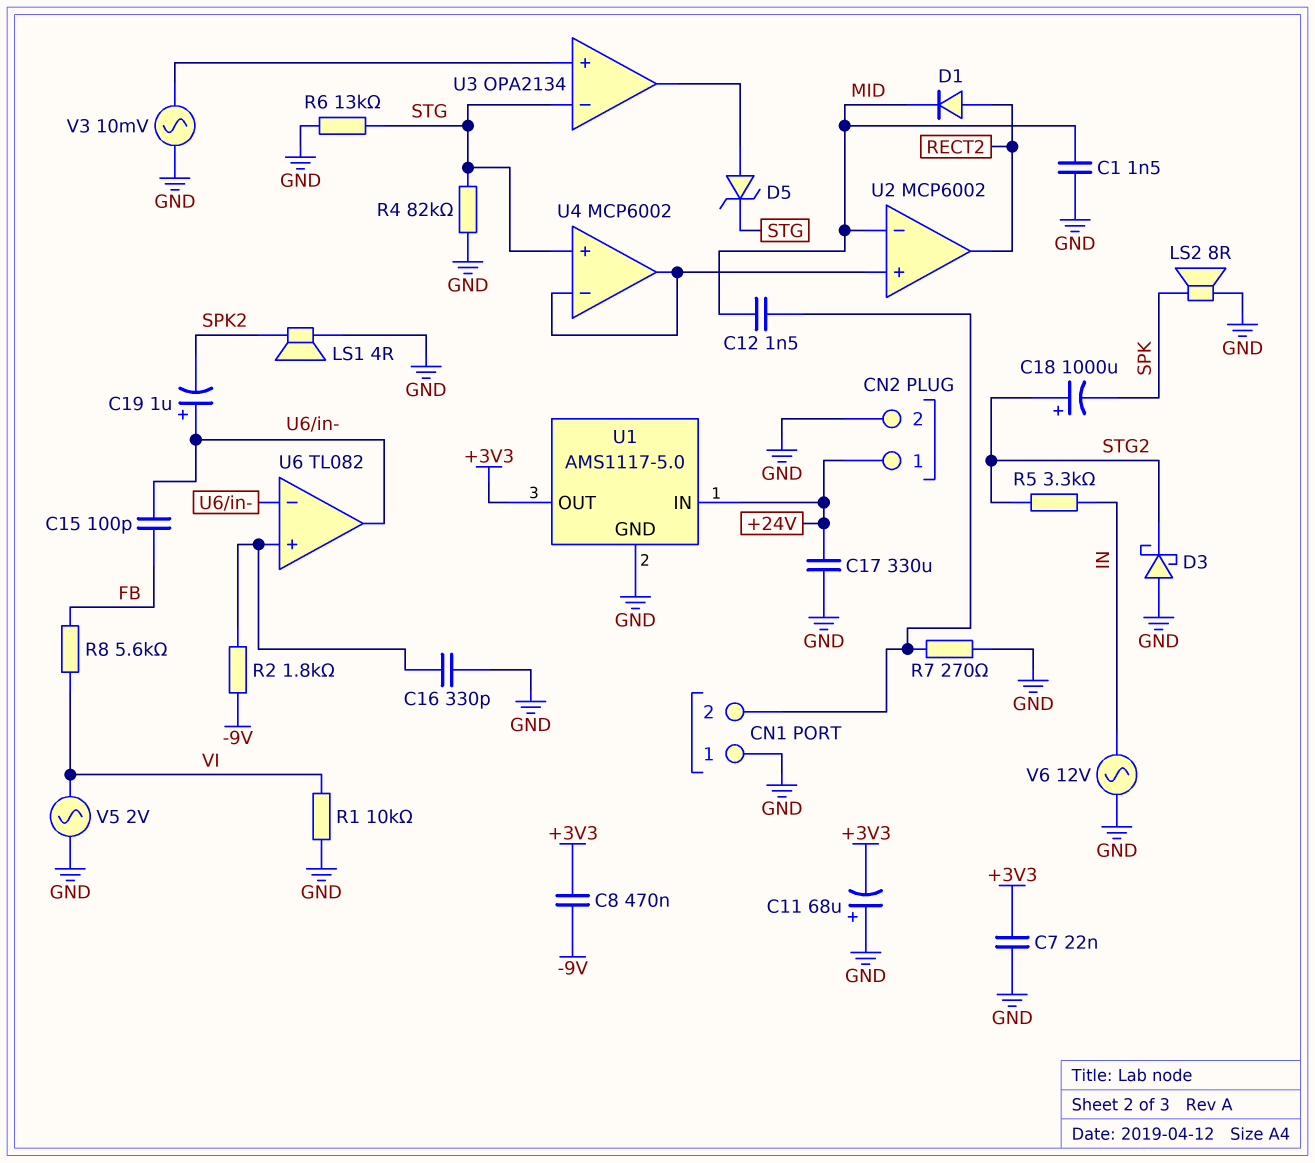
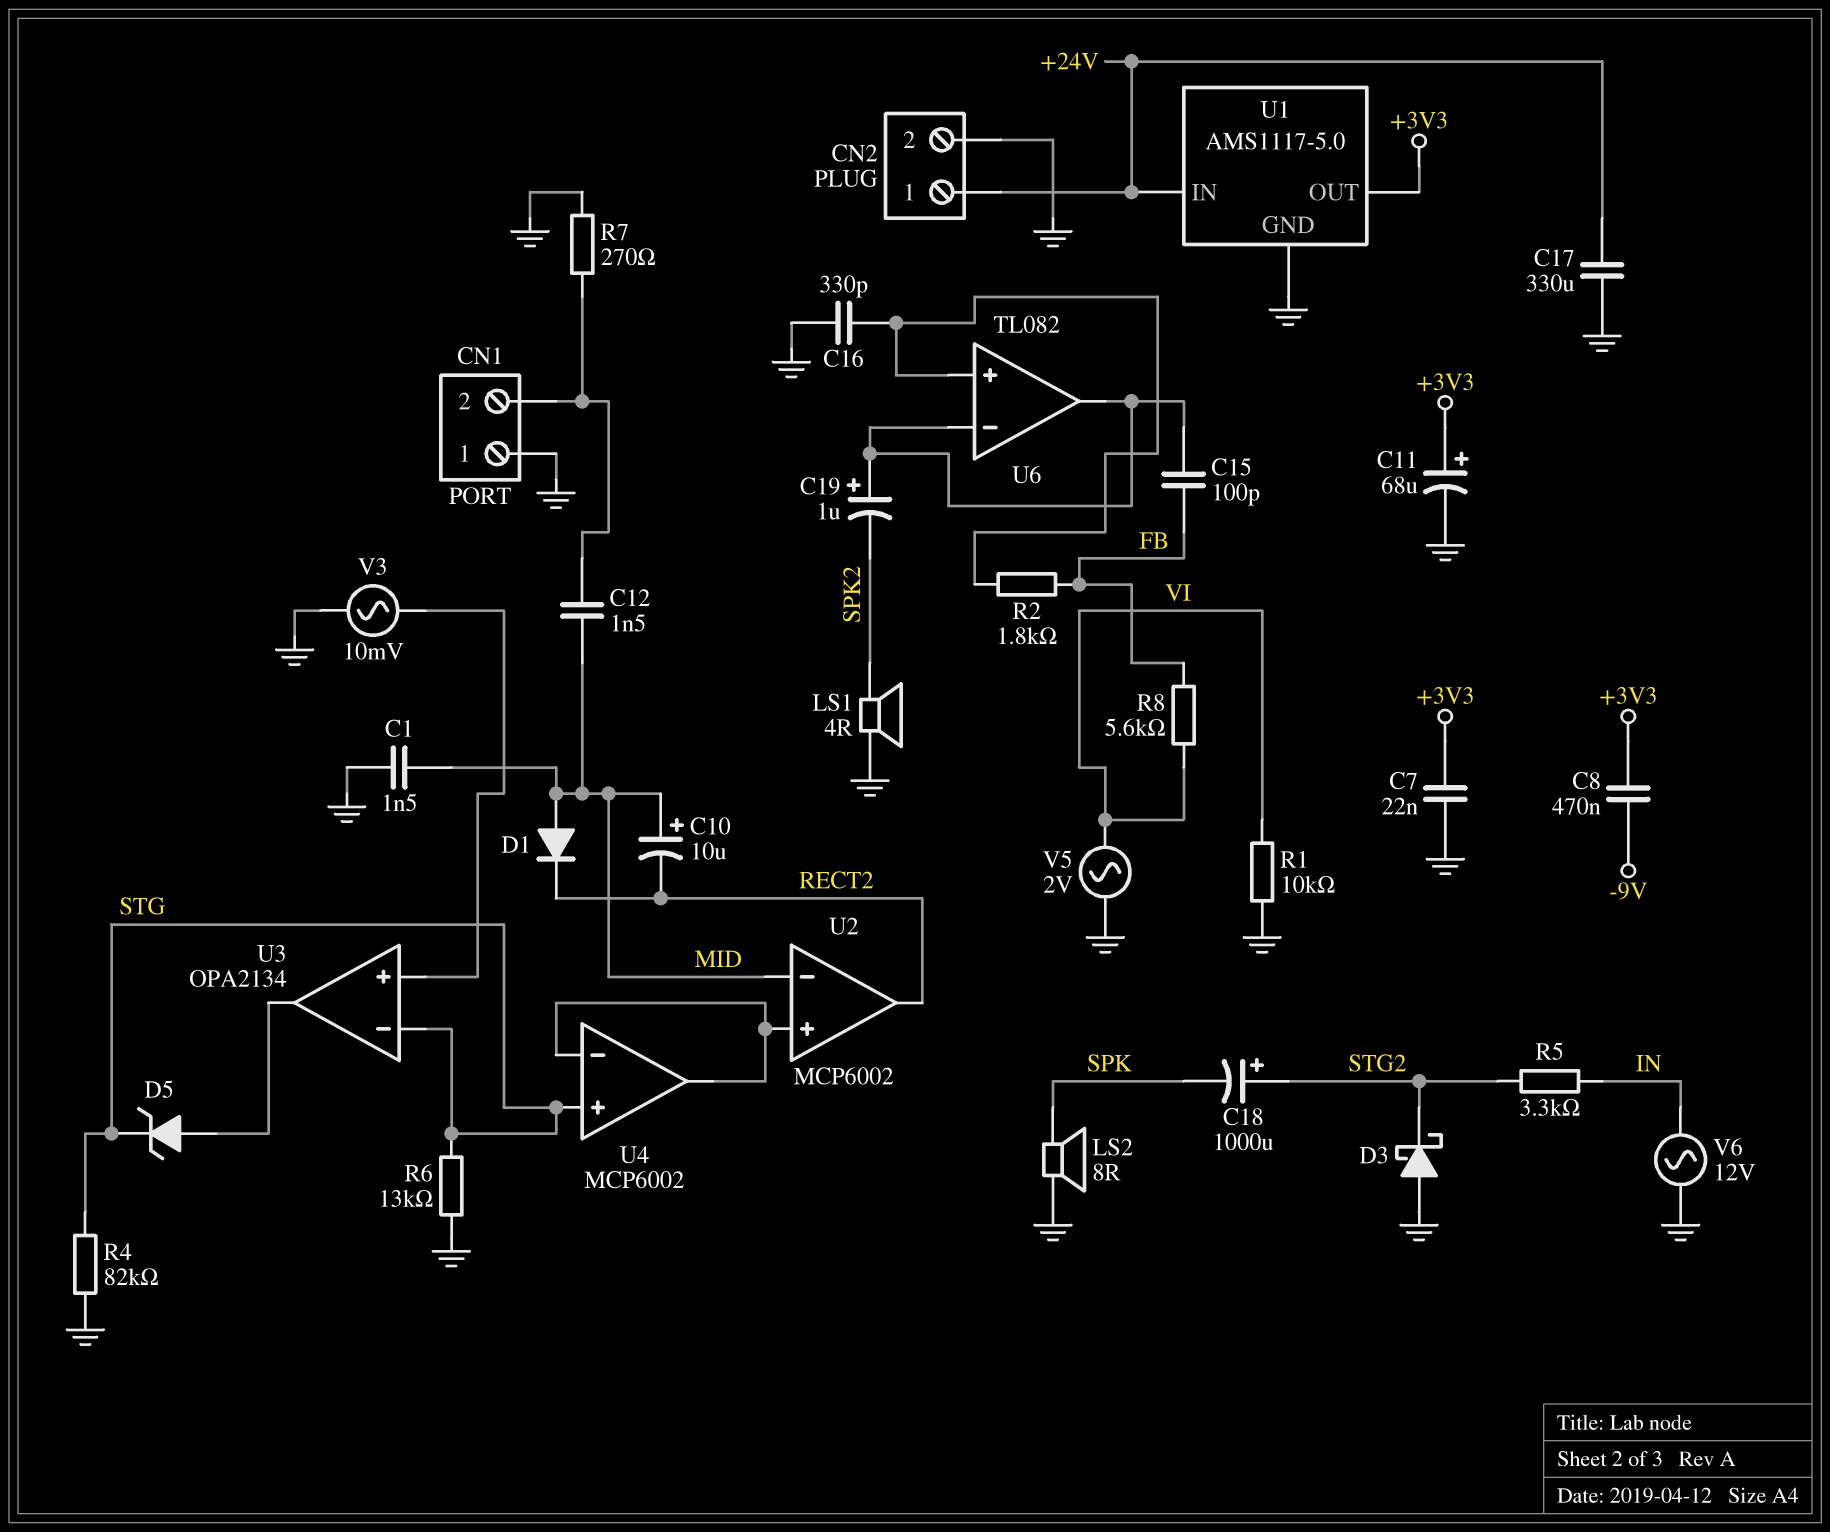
C10: none -> 10uF (plus MID, minus RECT2)
C11: 68uF (plus GND, minus +3V3) -> 68uF (plus +3V3, minus GND)
D1: diode (A RECT2, K MID) -> diode (A MID, K RECT2)
R2: 1.8k (-9V, U6/in+) -> 1.8k (FB, U6/in+)

